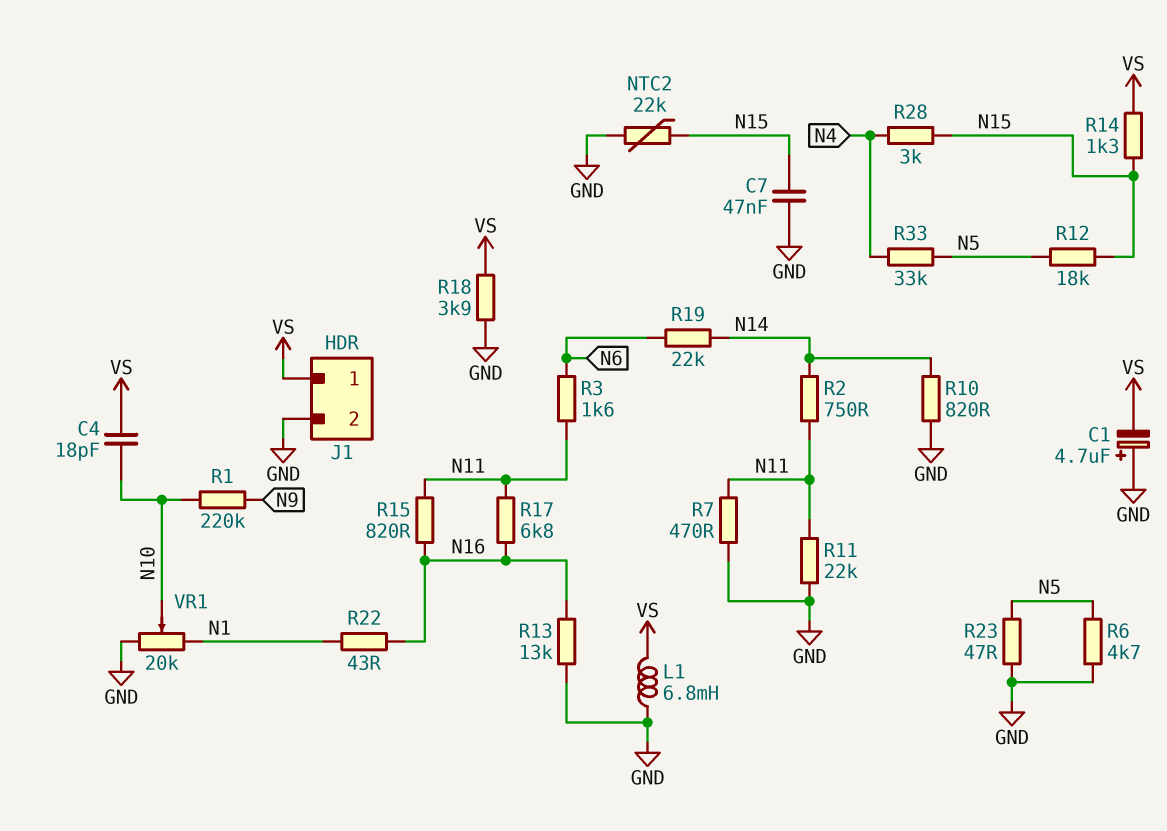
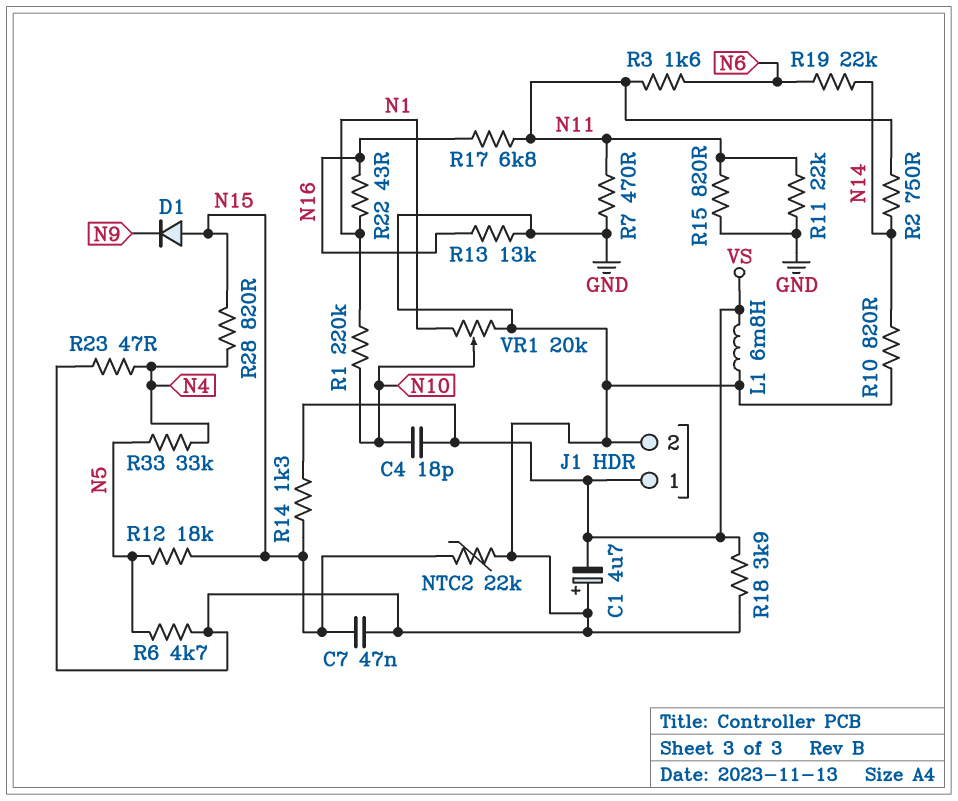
D1: none -> diode (A N15, K N9)
R1: 220k (N9, N10) -> 220k (N1, N10)
R15: 820 (N11, N16) -> 820 (GND, N11)
R23: 47 (GND, N5) -> 47 (GND, N4)
R28: 3k (N4, N15) -> 820 (N4, N15)

